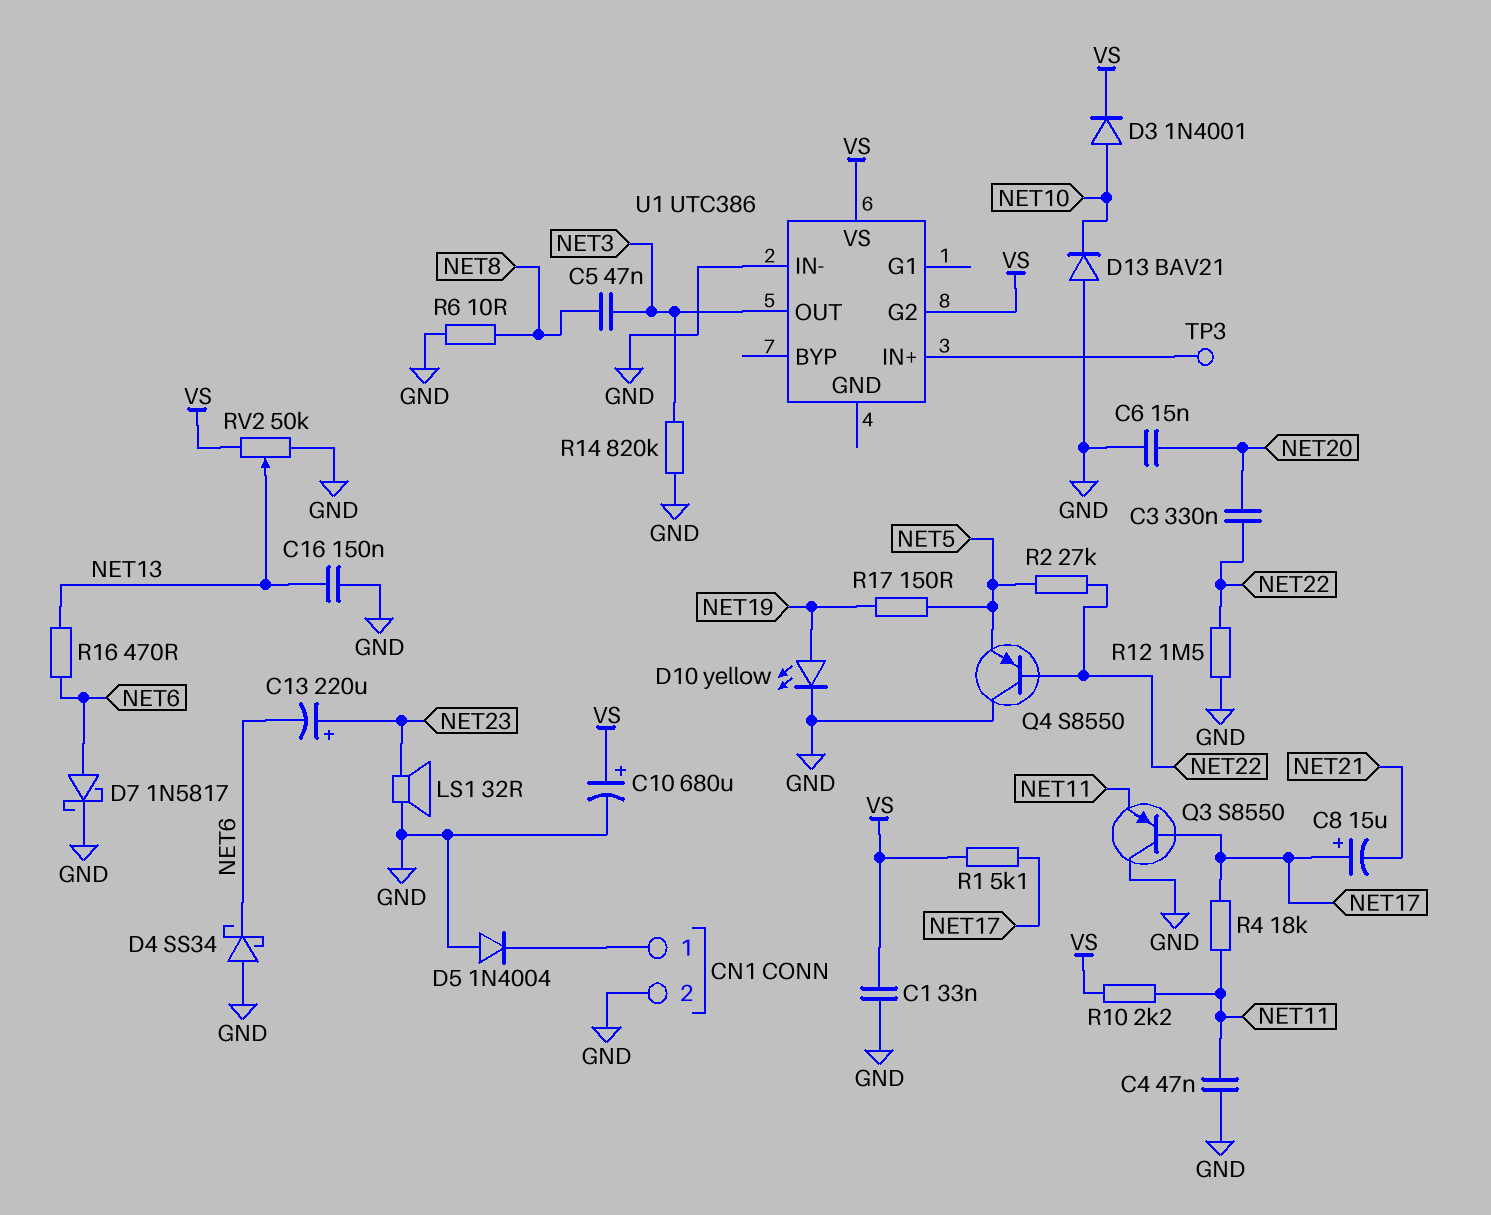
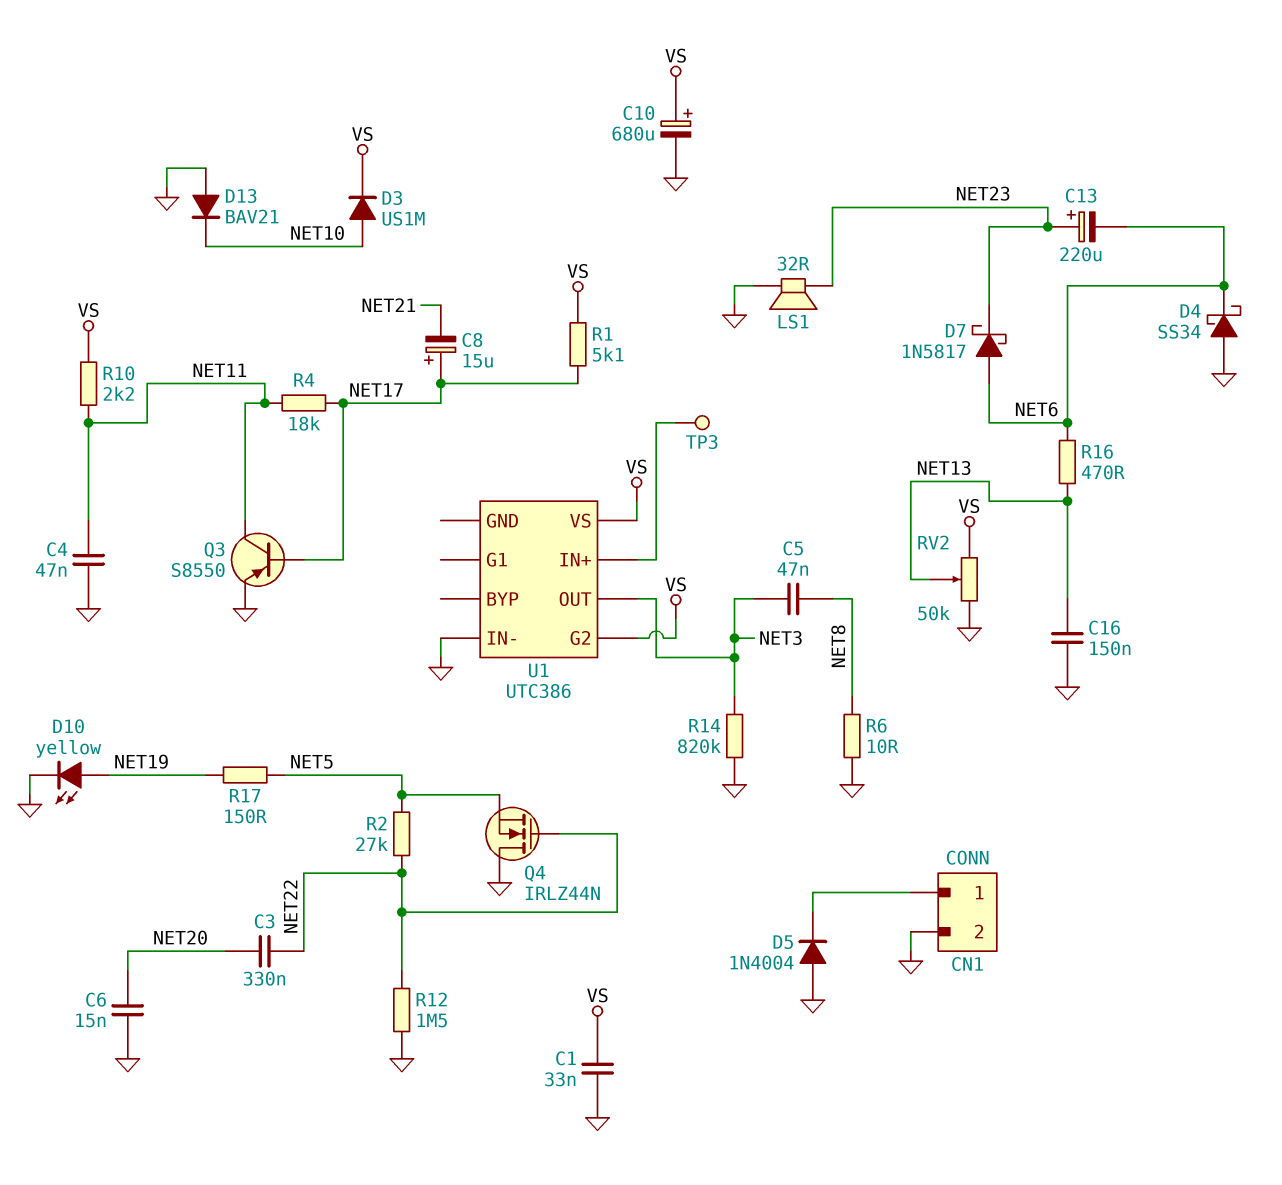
D3: diode 1N4001 (A NET10, K VS) -> diode US1M (A NET10, K VS)
D7: schottky 1N5817 (A NET6, K GND) -> schottky 1N5817 (A NET6, K NET23)
Q3: PNP S8550 (B NET17, C GND, E NET11) -> PNP S8550 (B NET17, C NET11, E GND)
Q4: PNP S8550 (B NET22, C GND, E NET5) -> NMOS IRLZ44N (G NET22, D GND, S NET5)

